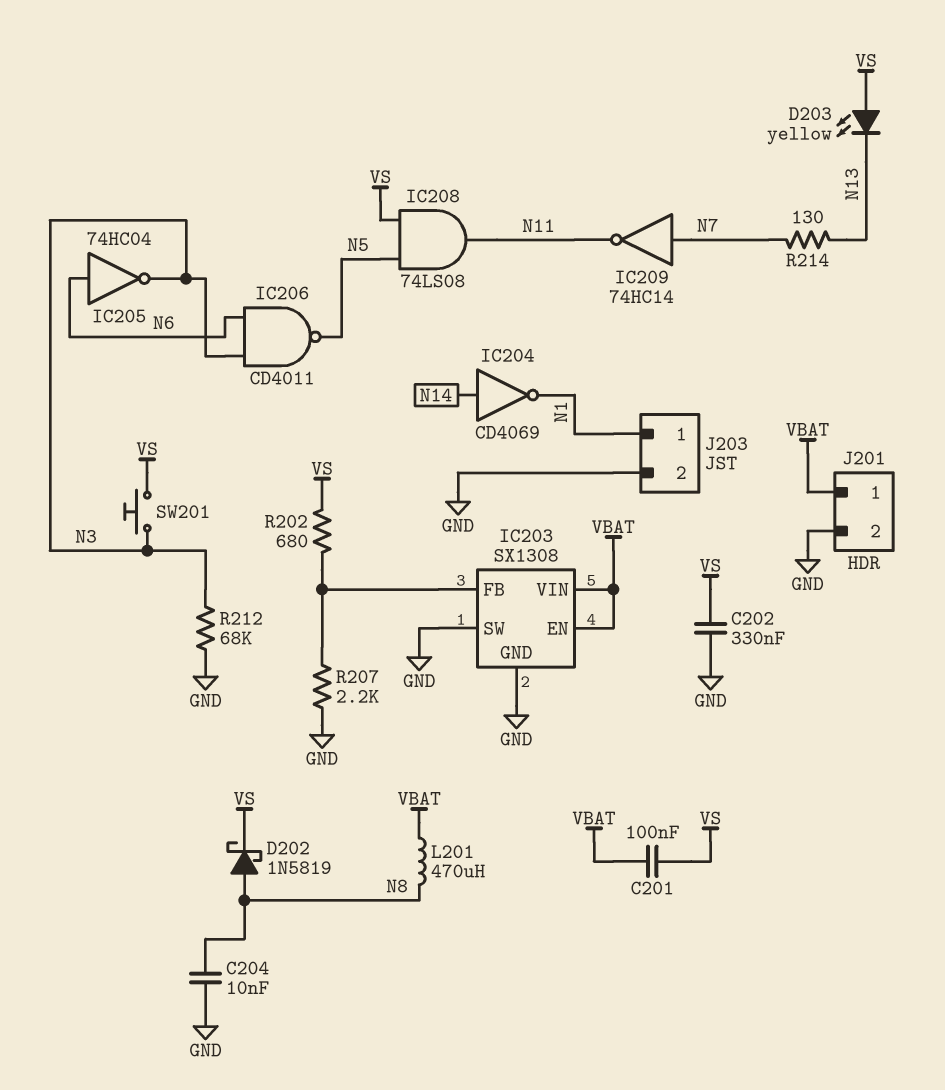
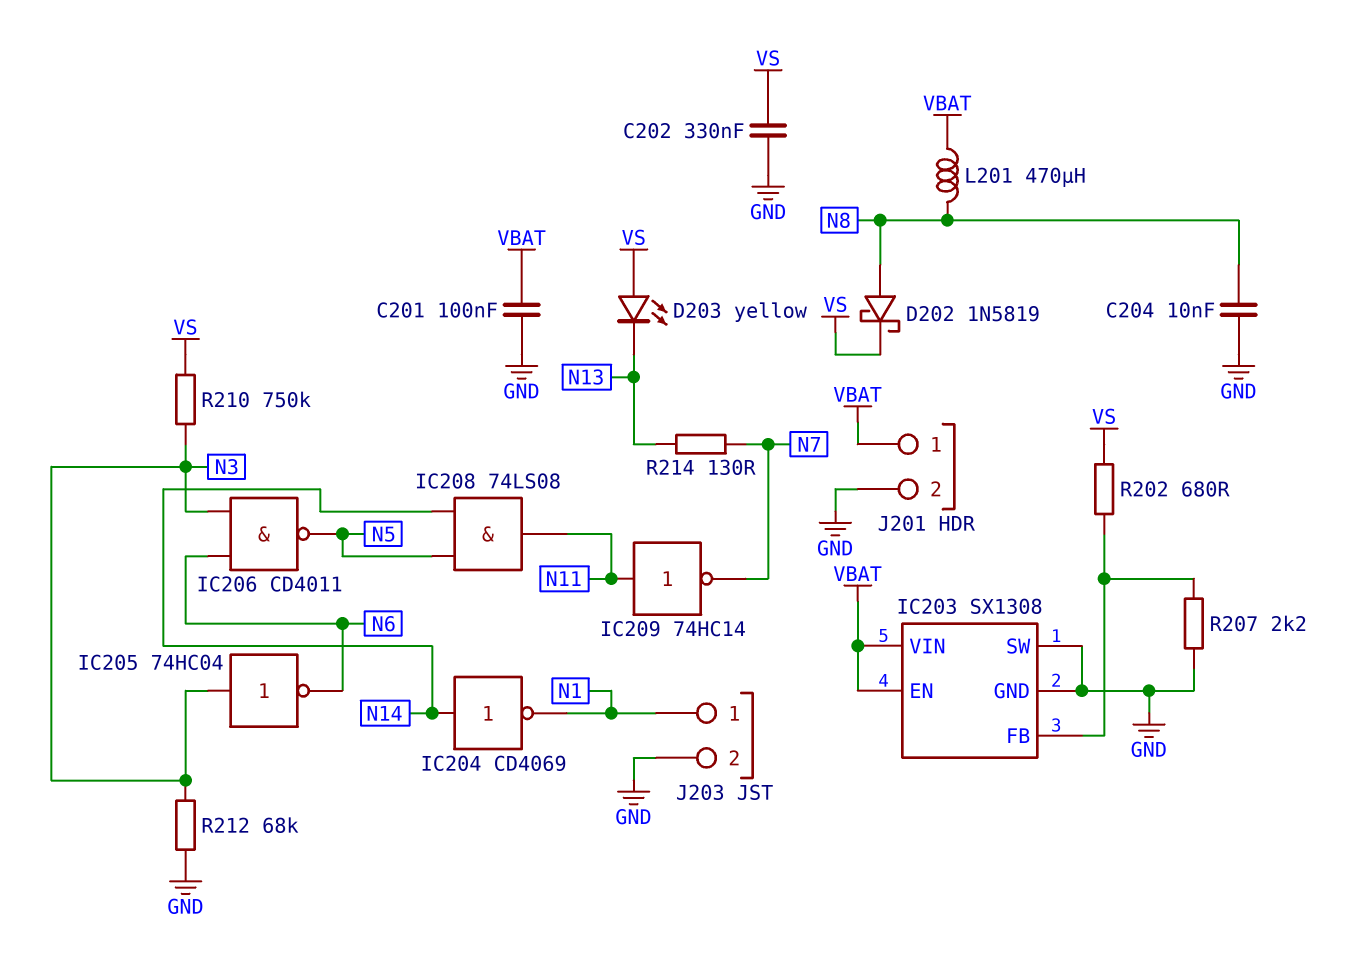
C201: 100nF (VBAT, VS) -> 100nF (GND, VBAT)
IC205: NOT 74HC04 (in N6, out N3) -> NOT 74HC04 (in N3, out N6)
IC208: AND 74LS08 (in N5, in VS, out N11) -> AND 74LS08 (in N5, in N14, out N11)
IC209: NOT 74HC14 (in N7, out N11) -> NOT 74HC14 (in N11, out N7)
R210: none -> 750k (N3, VS)
SW201: button (N3, VS) -> none

